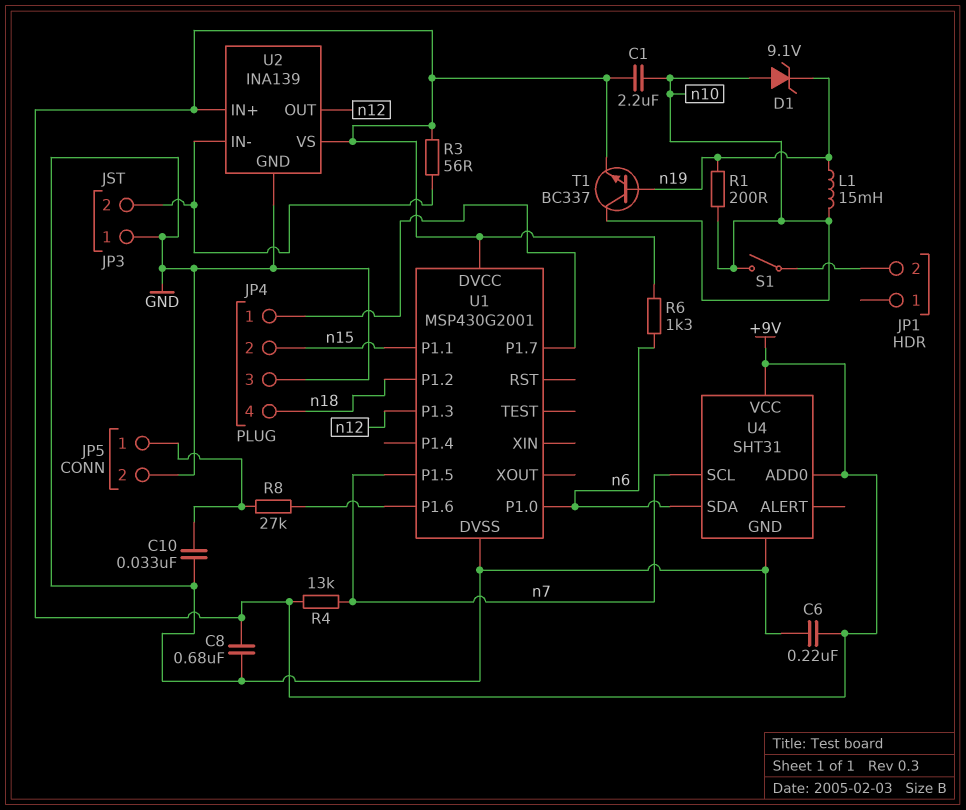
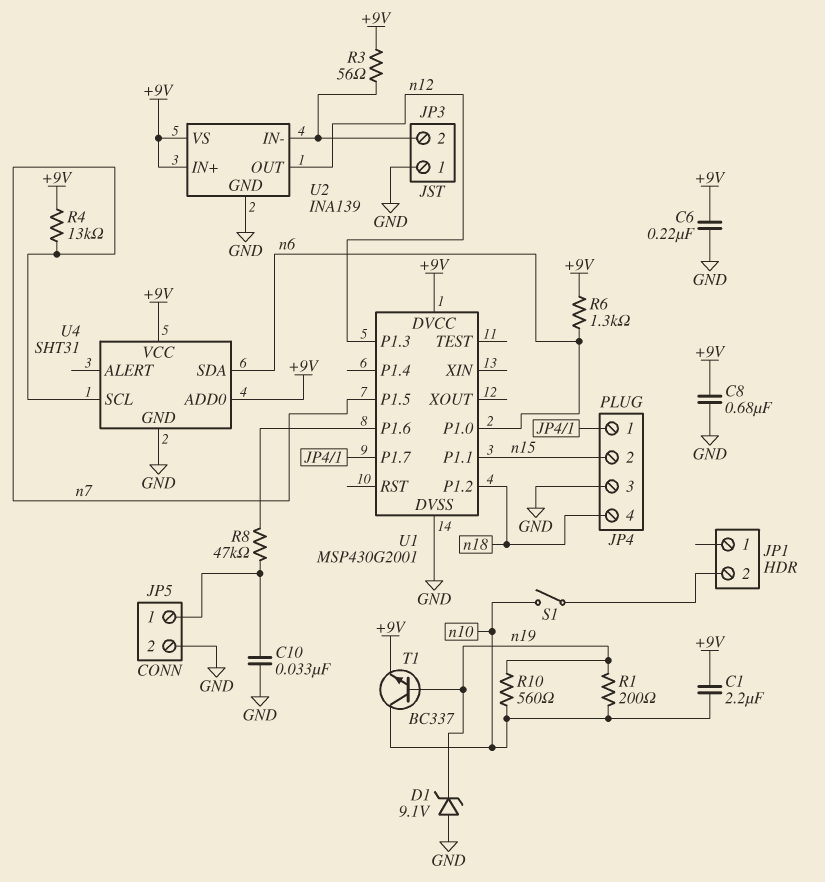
D1: zener 9.1V (A n10, K n19) -> zener 9.1V (A GND, K n19)
L1: 15mH (n10, n19) -> none
R8: 27k (JP5/1, U1/P1.6) -> 47k (JP5/1, U1/P1.6)
R10: none -> 560 (n10, n19)

